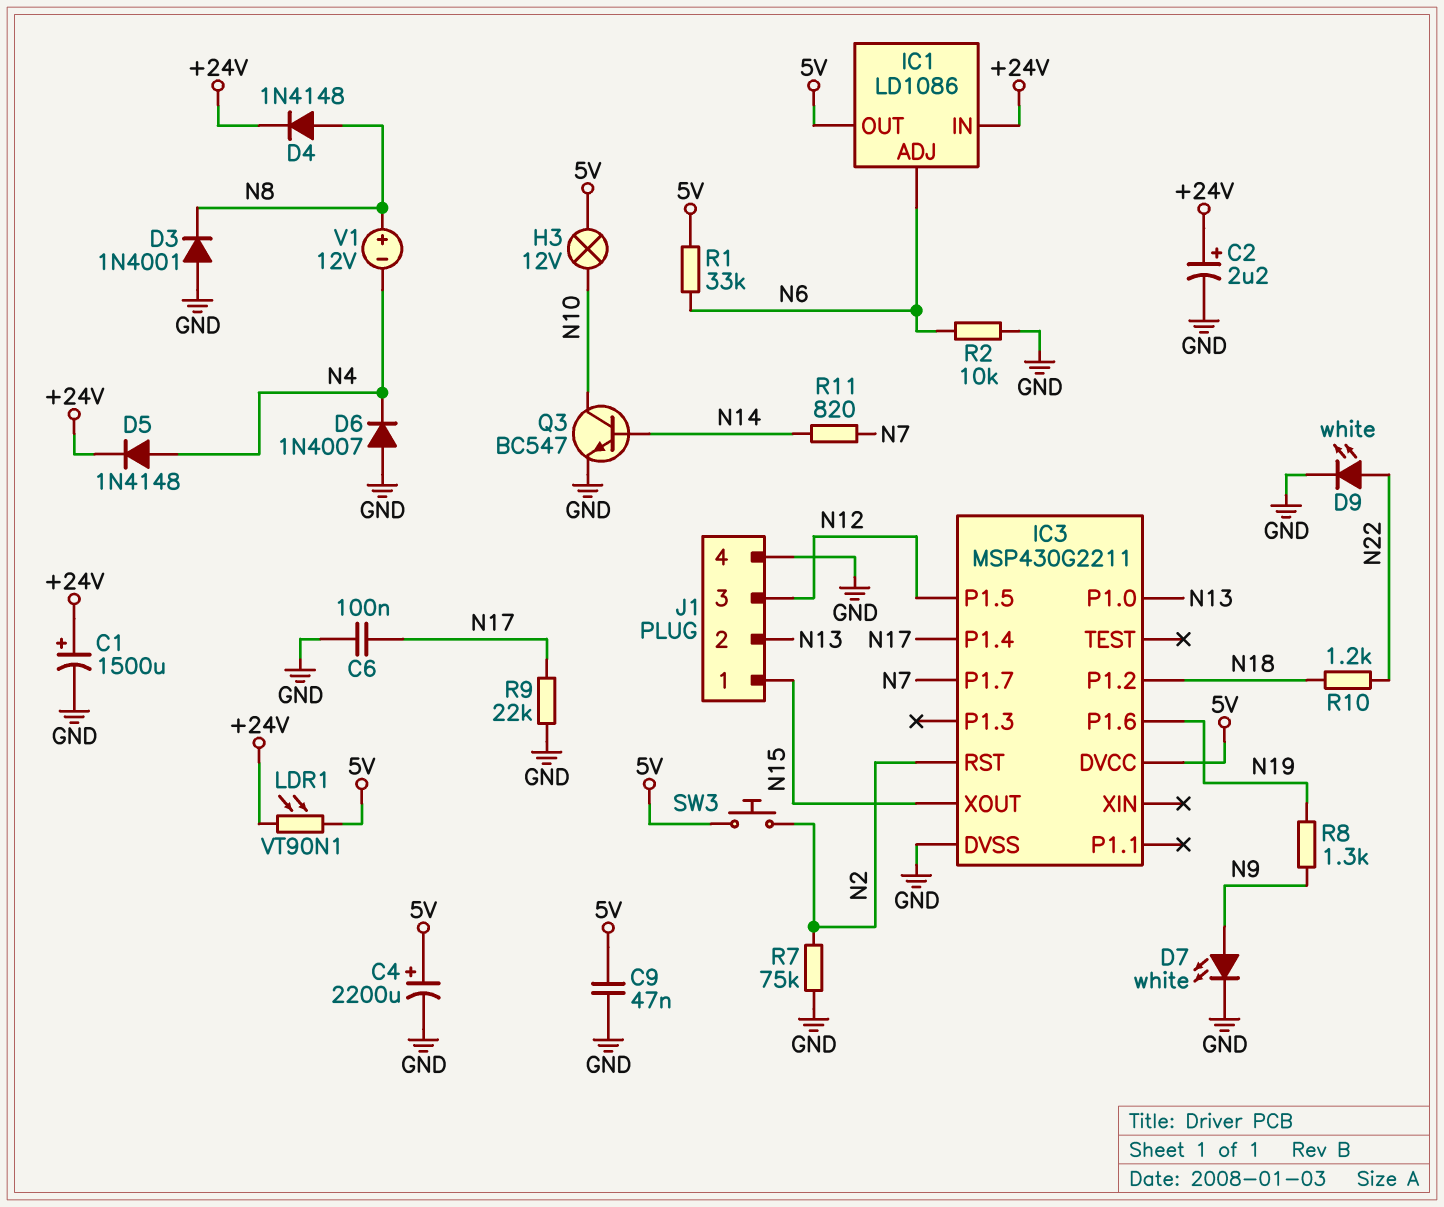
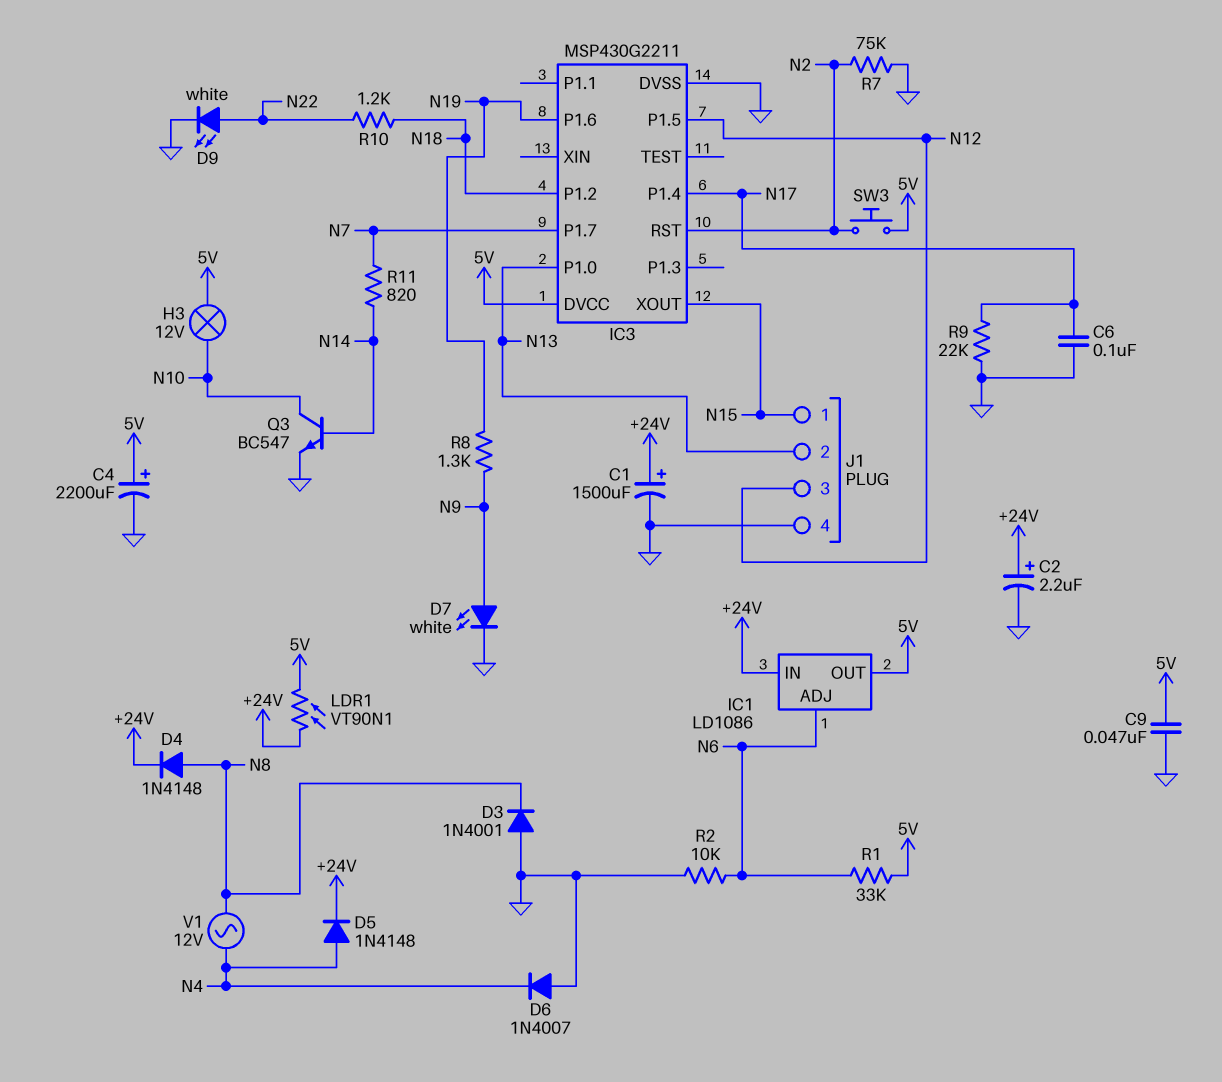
V1: 12V (plus N8, minus N4) -> AC 12V (N4, N8)

